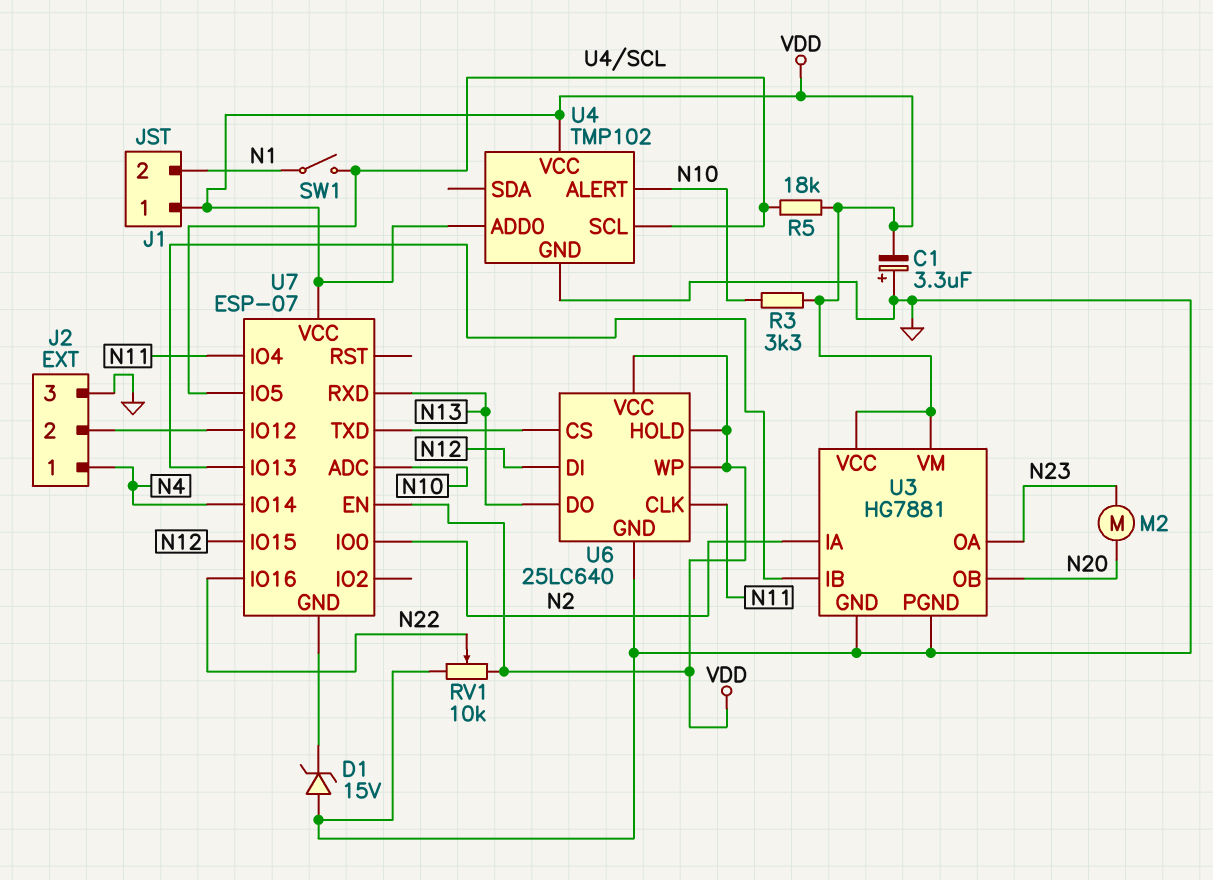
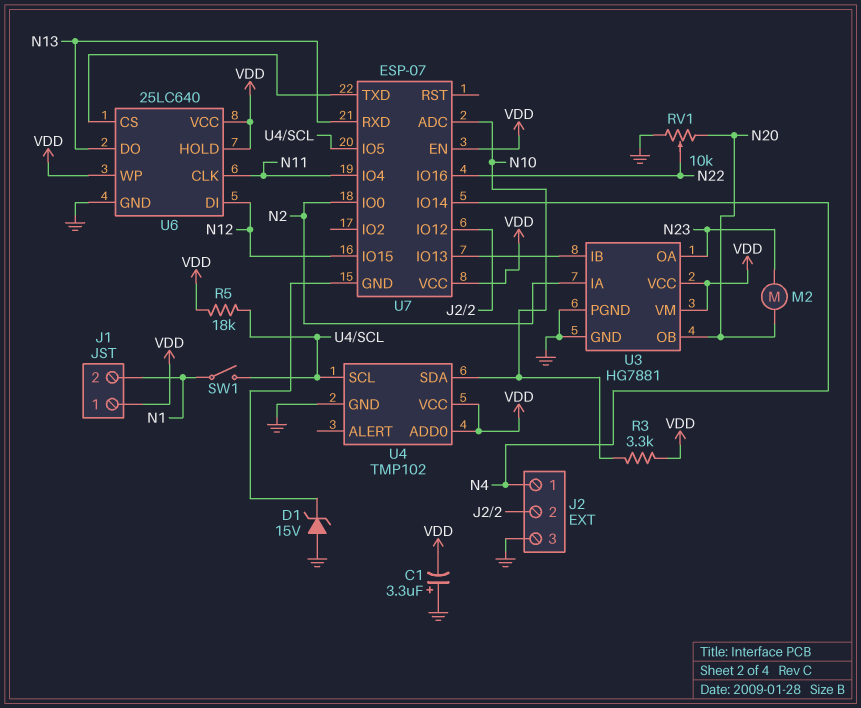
RV1: 10k (GND, VDD, wiper N22) -> 10k (GND, N20, wiper N22)
U4 pin ALERT: N10 -> none
U4 pin SDA: none -> N10

